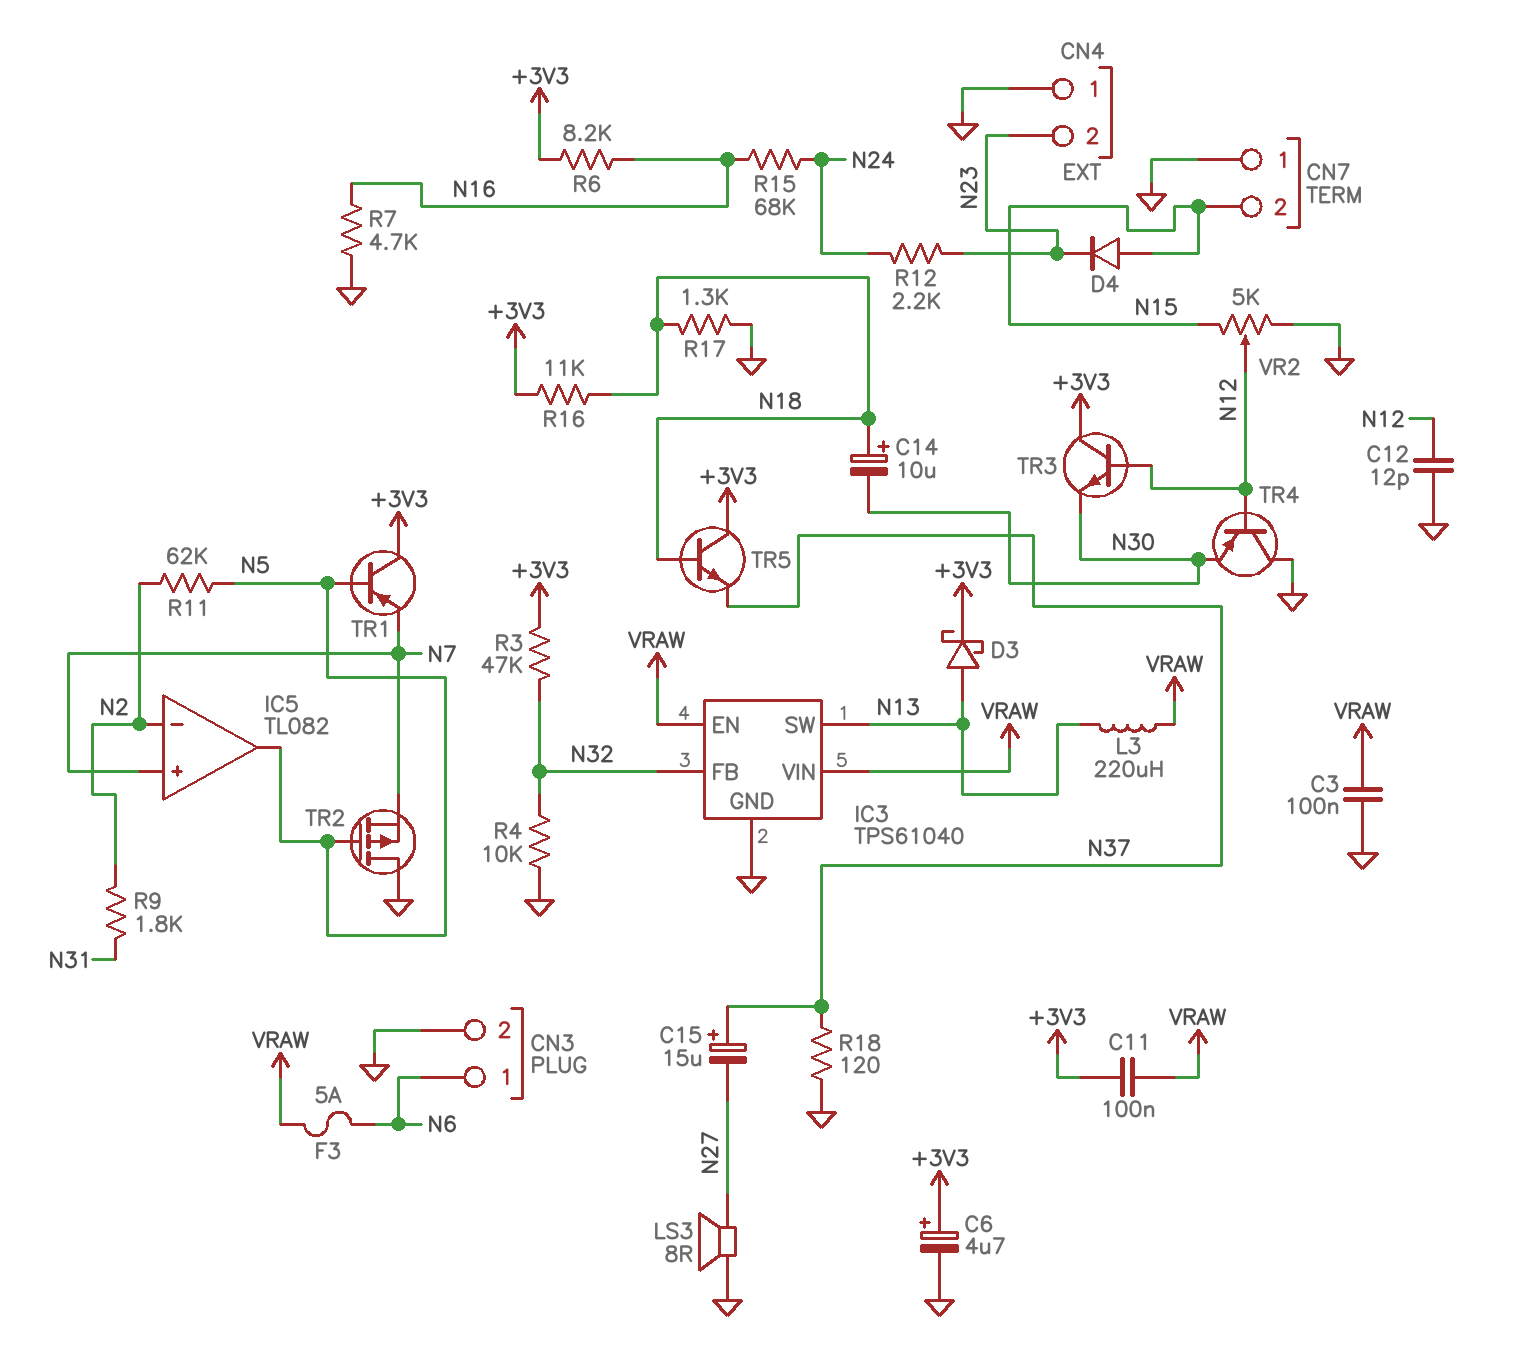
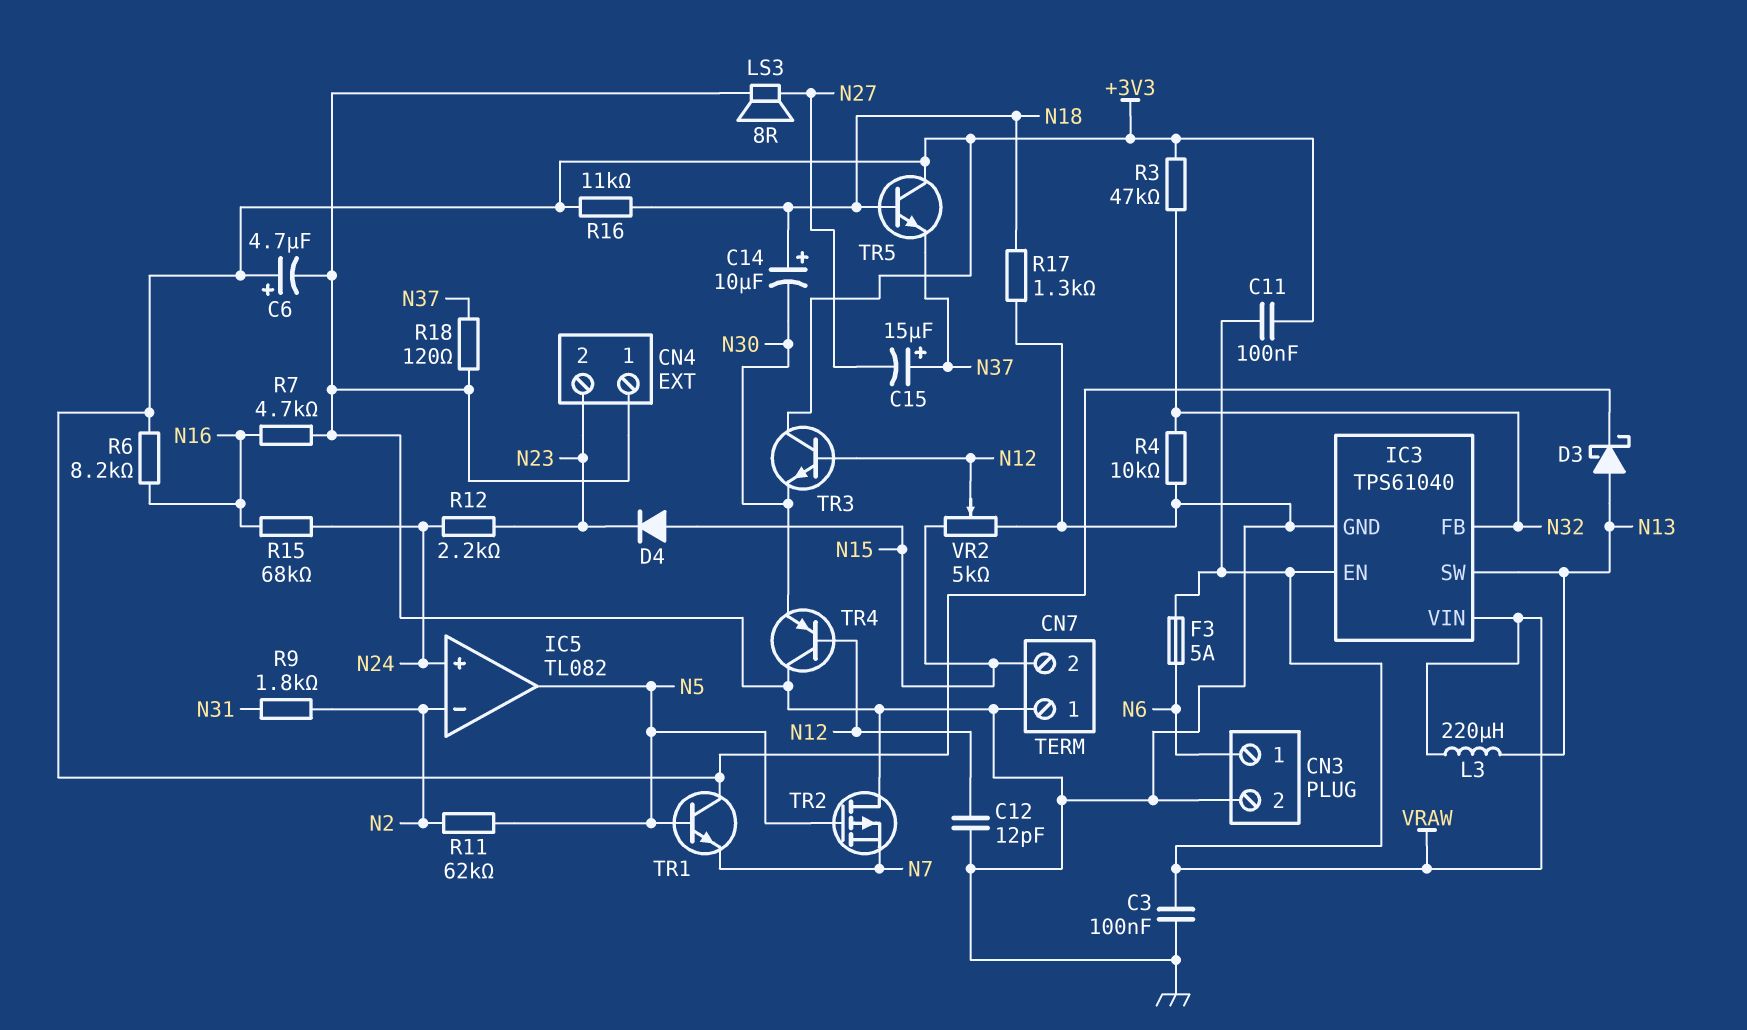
IC5 pin in+: N7 -> N24
TR1: PNP (B N5, C +3V3, E N7) -> NPN (B N5, C +3V3, E N7)

